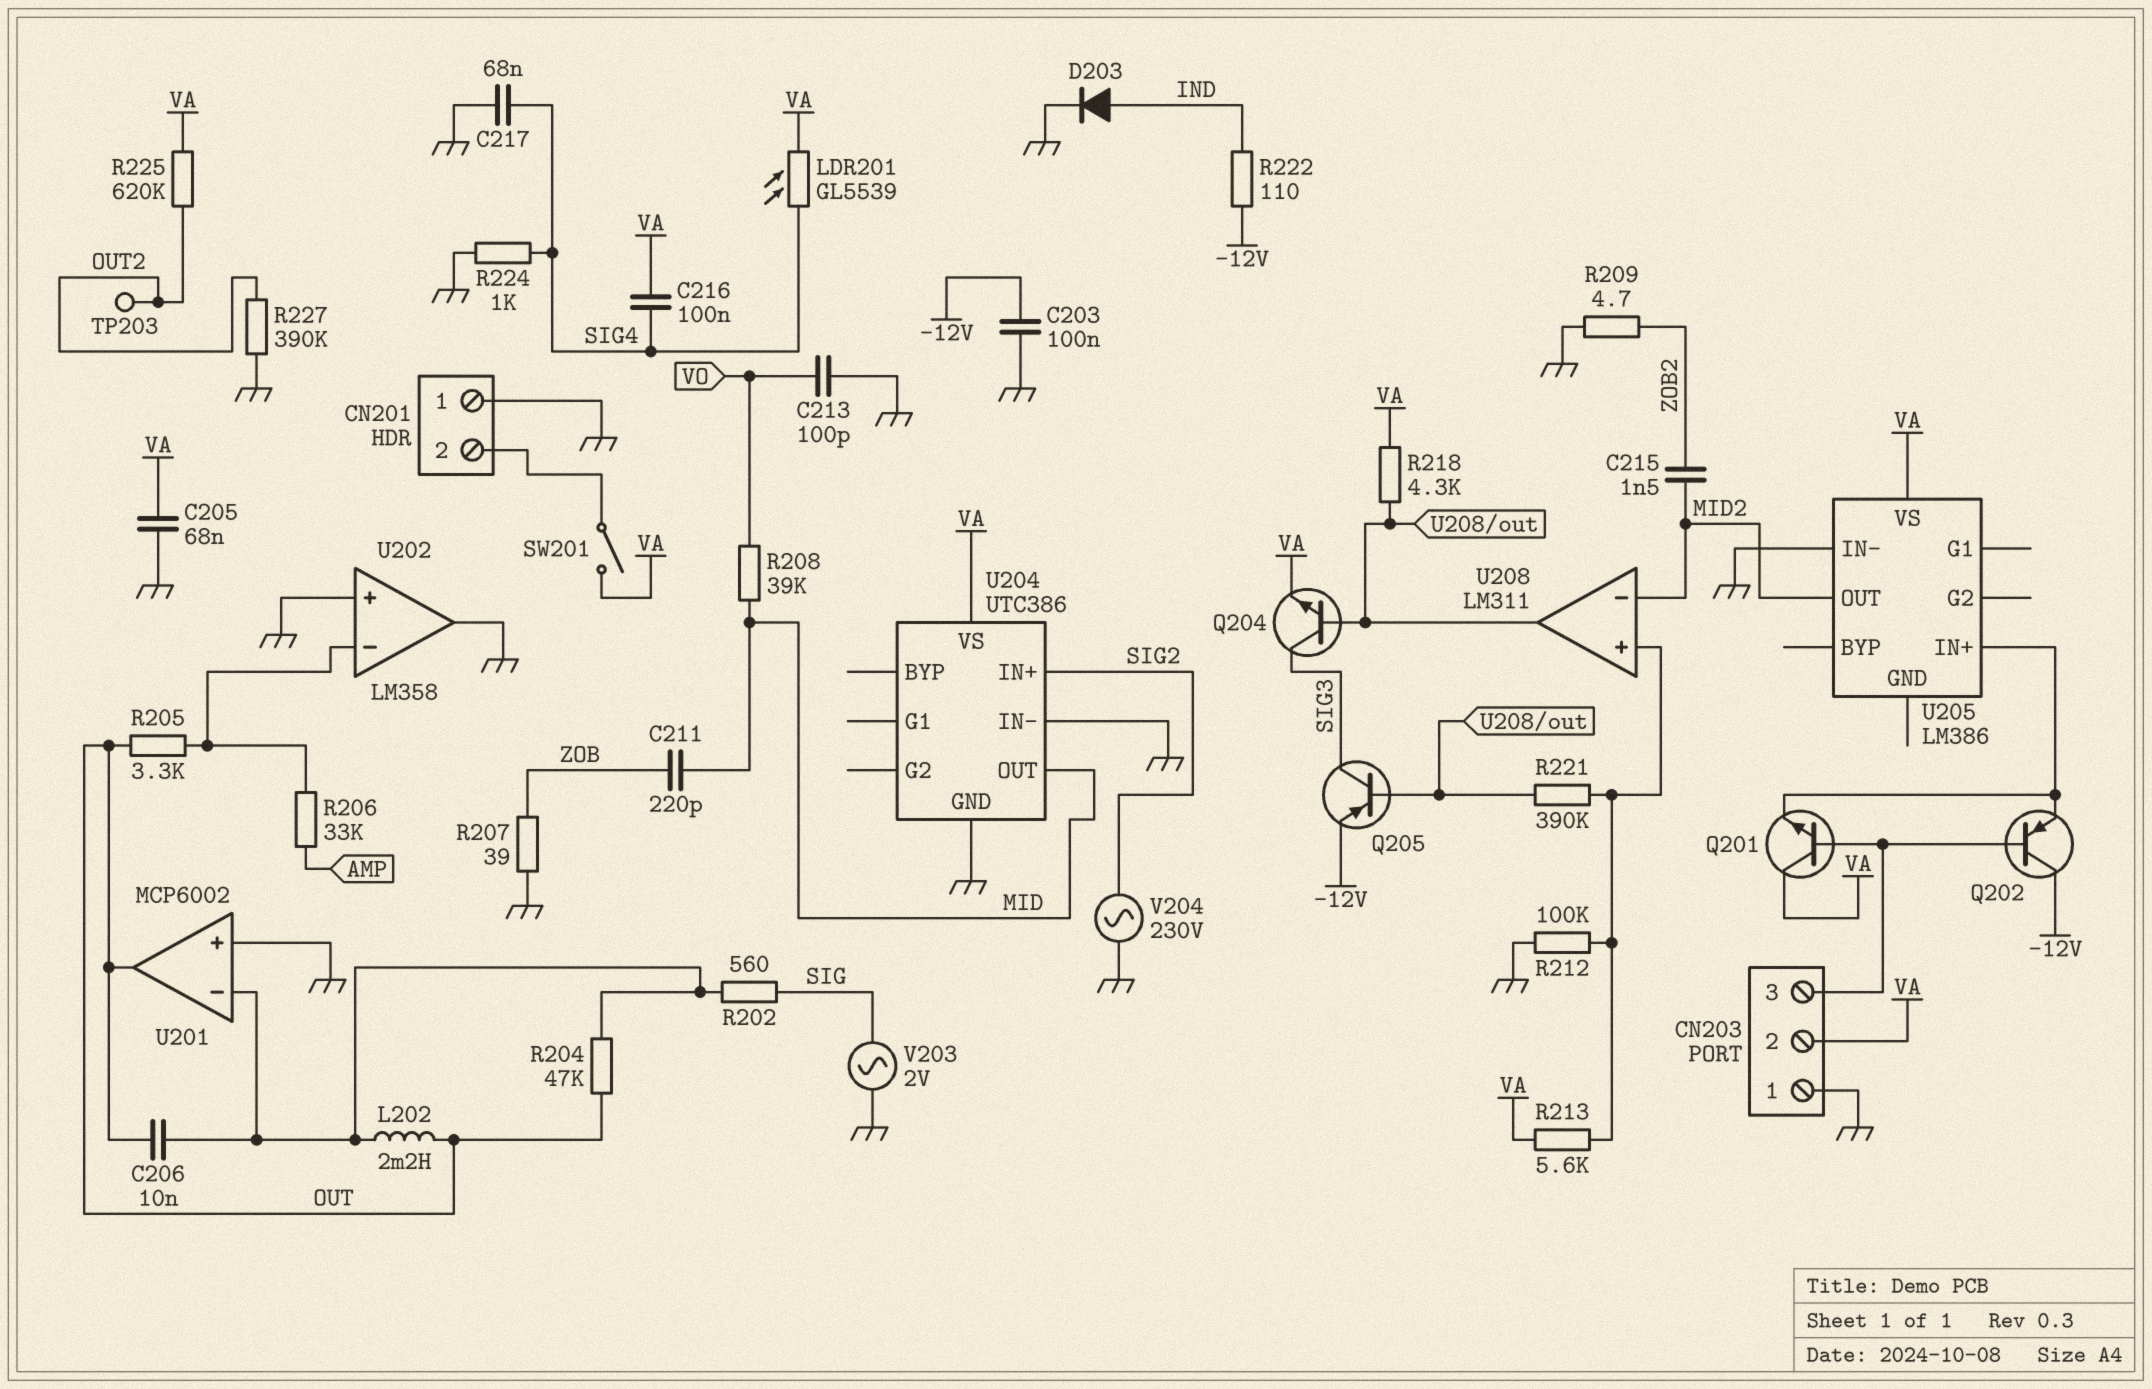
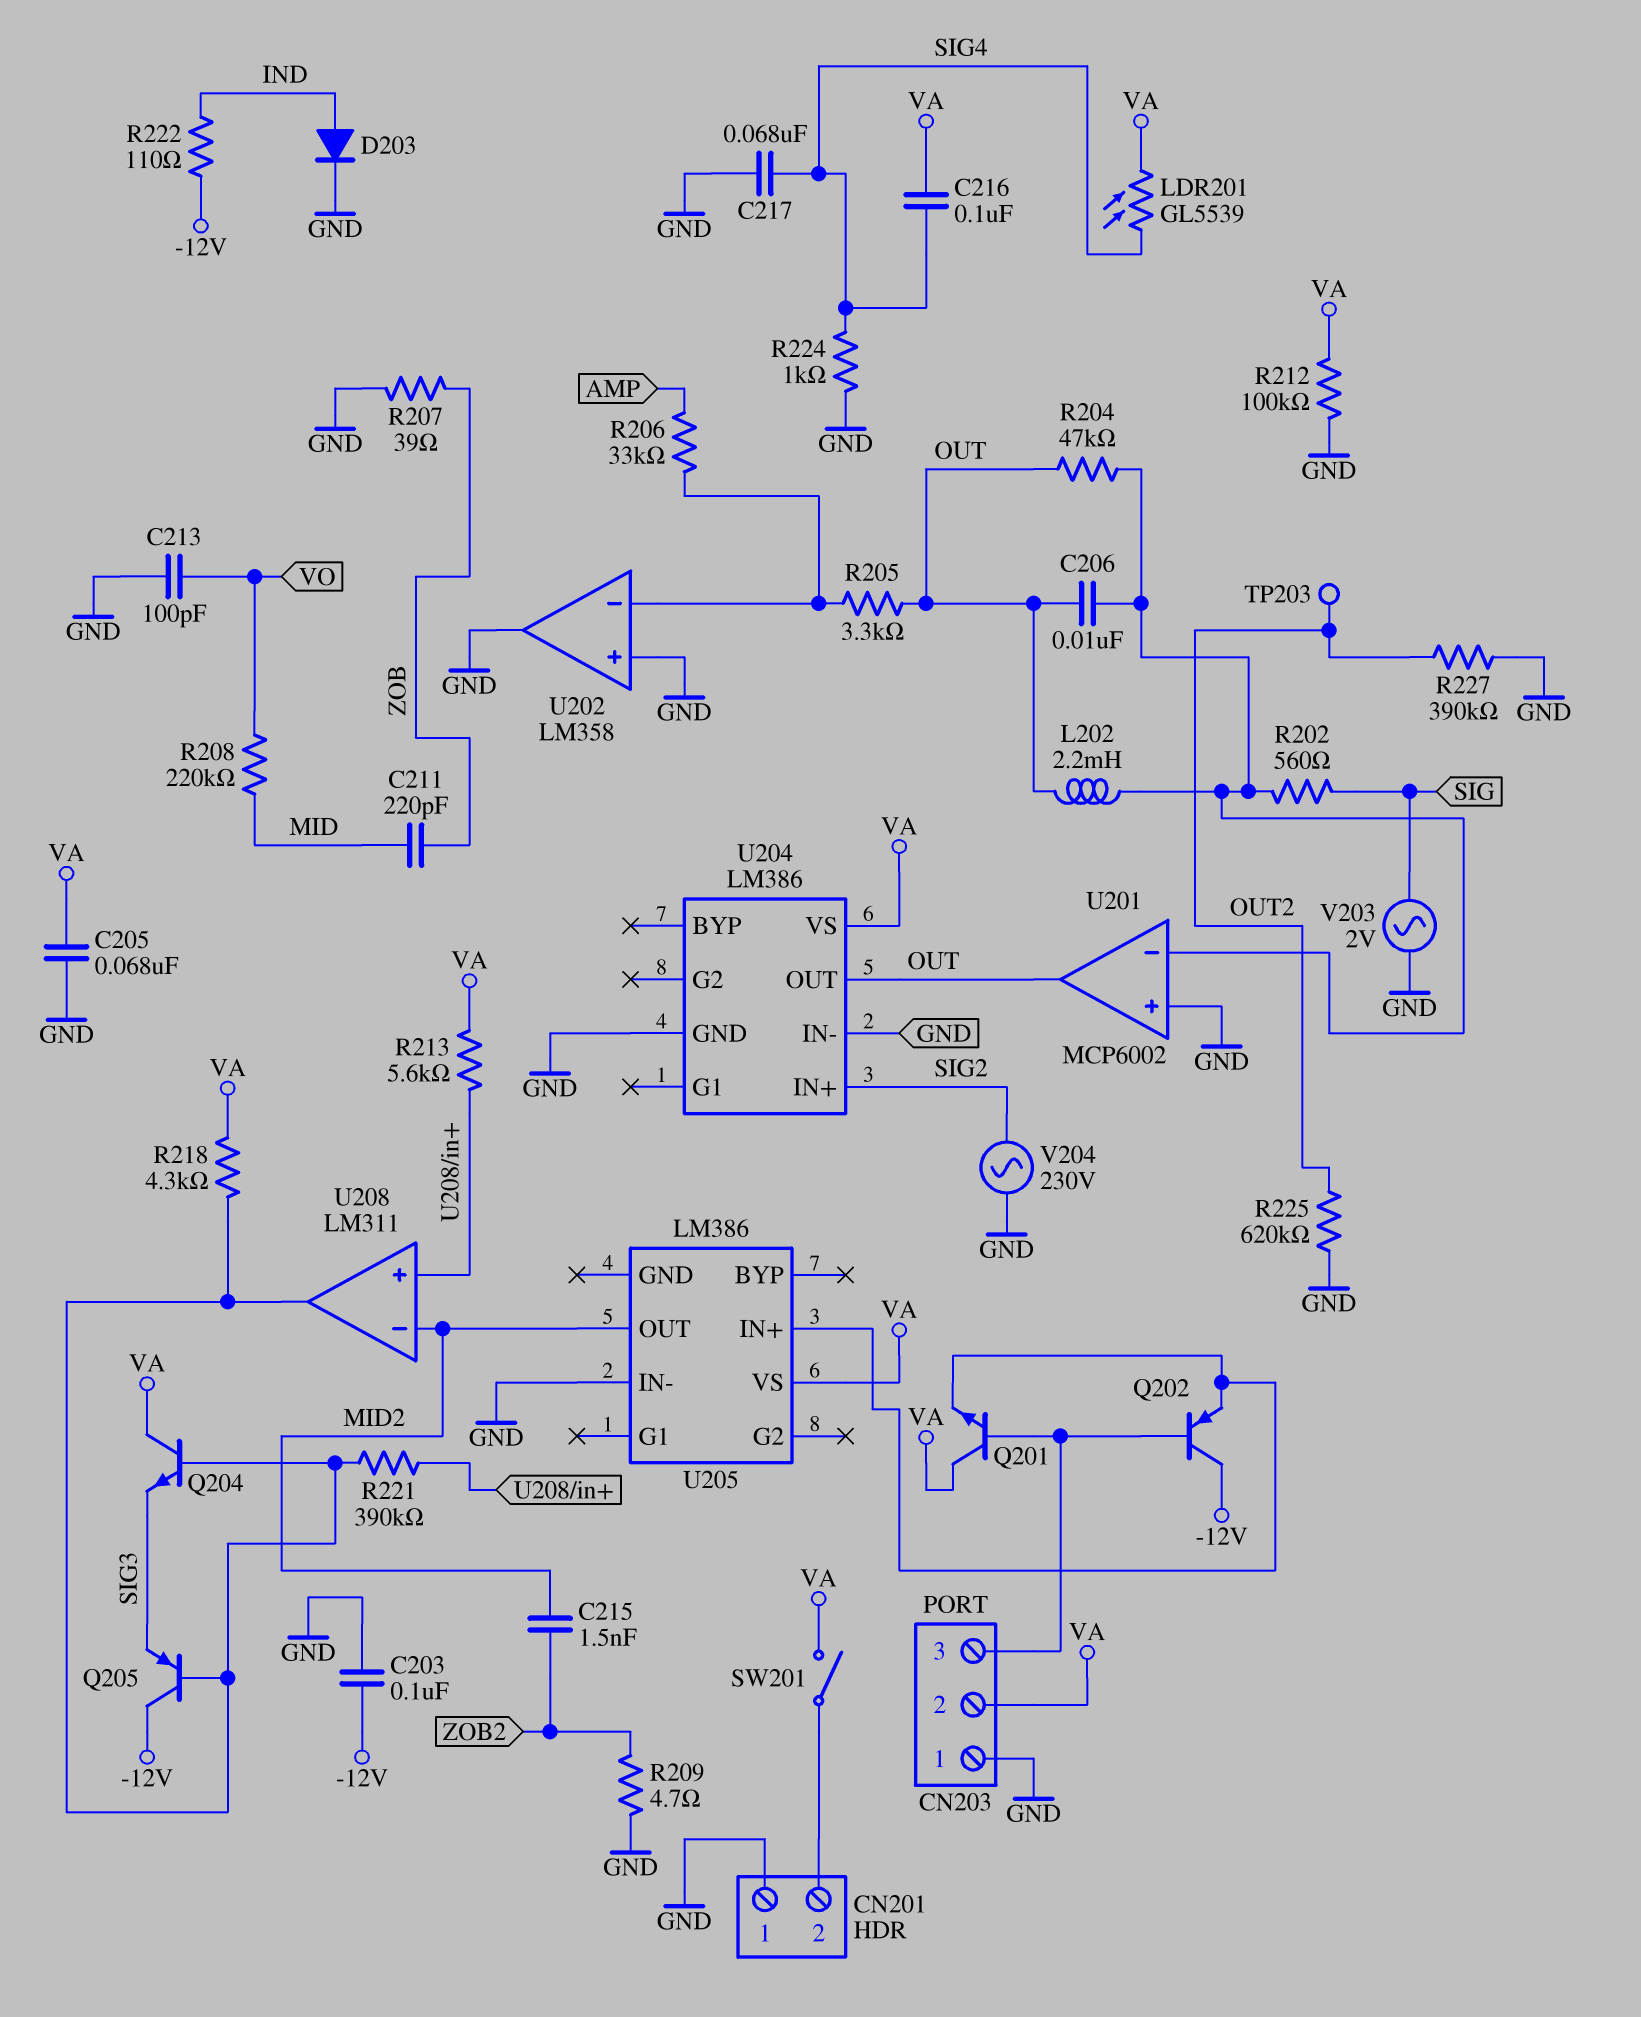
Q204: NPN (B U208/out, C SIG3, E VA) -> NPN (B U208/out, C VA, E SIG3)
Q205: PNP (B U208/out, C SIG3, E -12V) -> PNP (B U208/out, C -12V, E SIG3)
R208: 39k (MID, VO) -> 220k (MID, VO)
R212: 100k (GND, U208/in+) -> 100k (GND, VA)
R225: 620k (OUT2, VA) -> 620k (GND, OUT2)
U204: UTC386 -> LM386
U204 pin OUT: MID -> OUT

